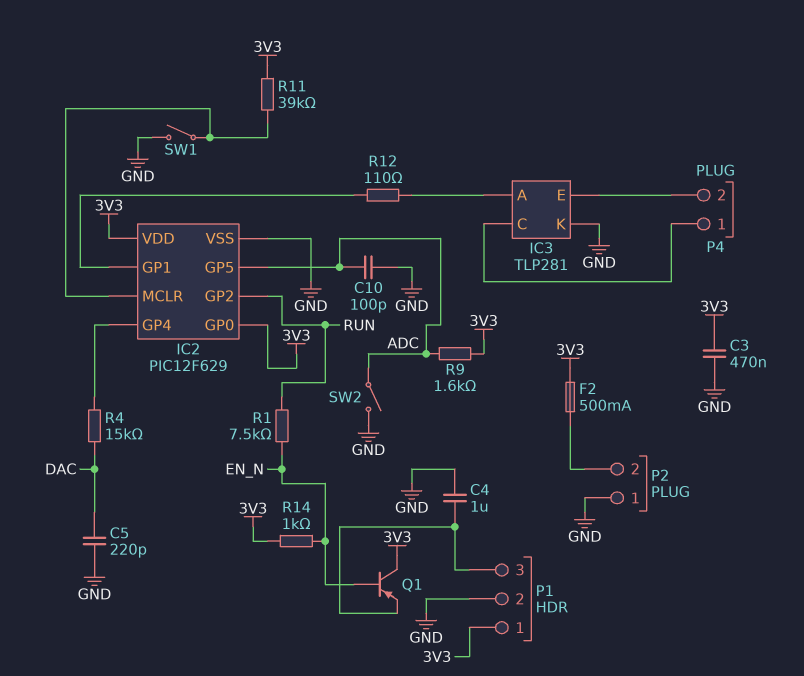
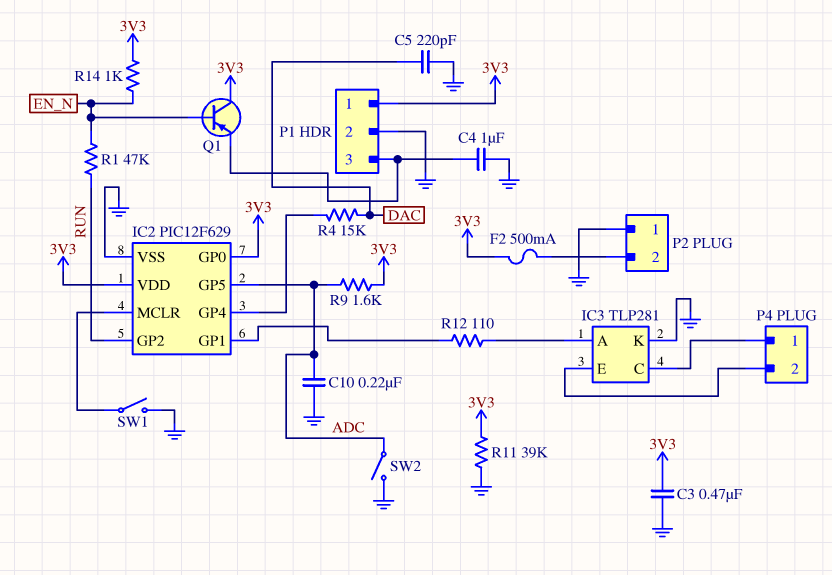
C10: 100pF (ADC, GND) -> 220nF (ADC, GND)
R1: 7.5k (EN_N, RUN) -> 47k (EN_N, RUN)
R11: 39k (3V3, IC2/MCLR) -> 39k (3V3, GND)

